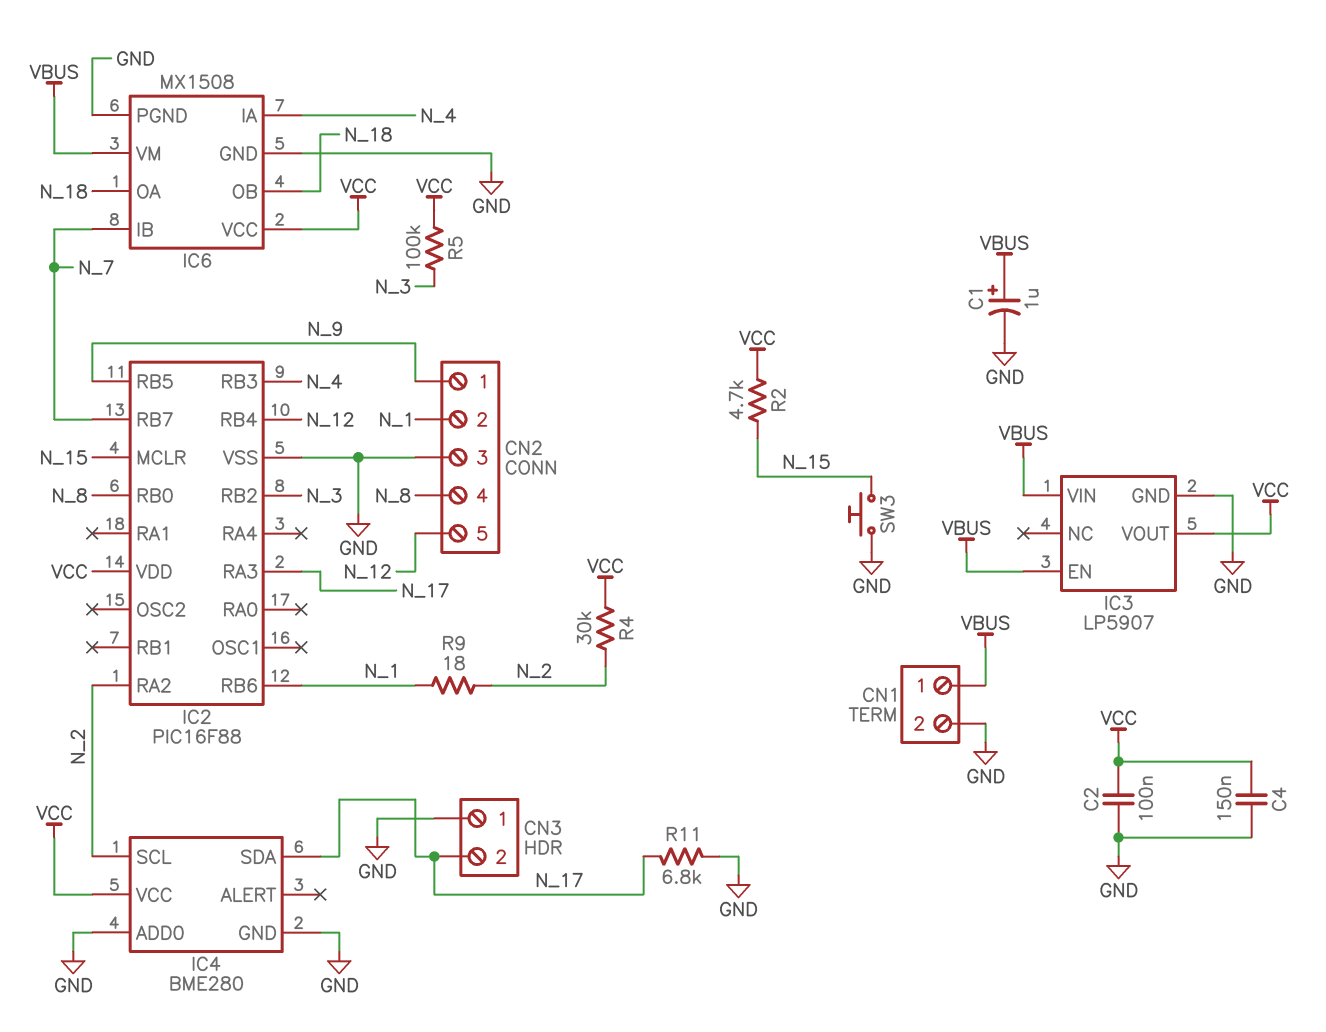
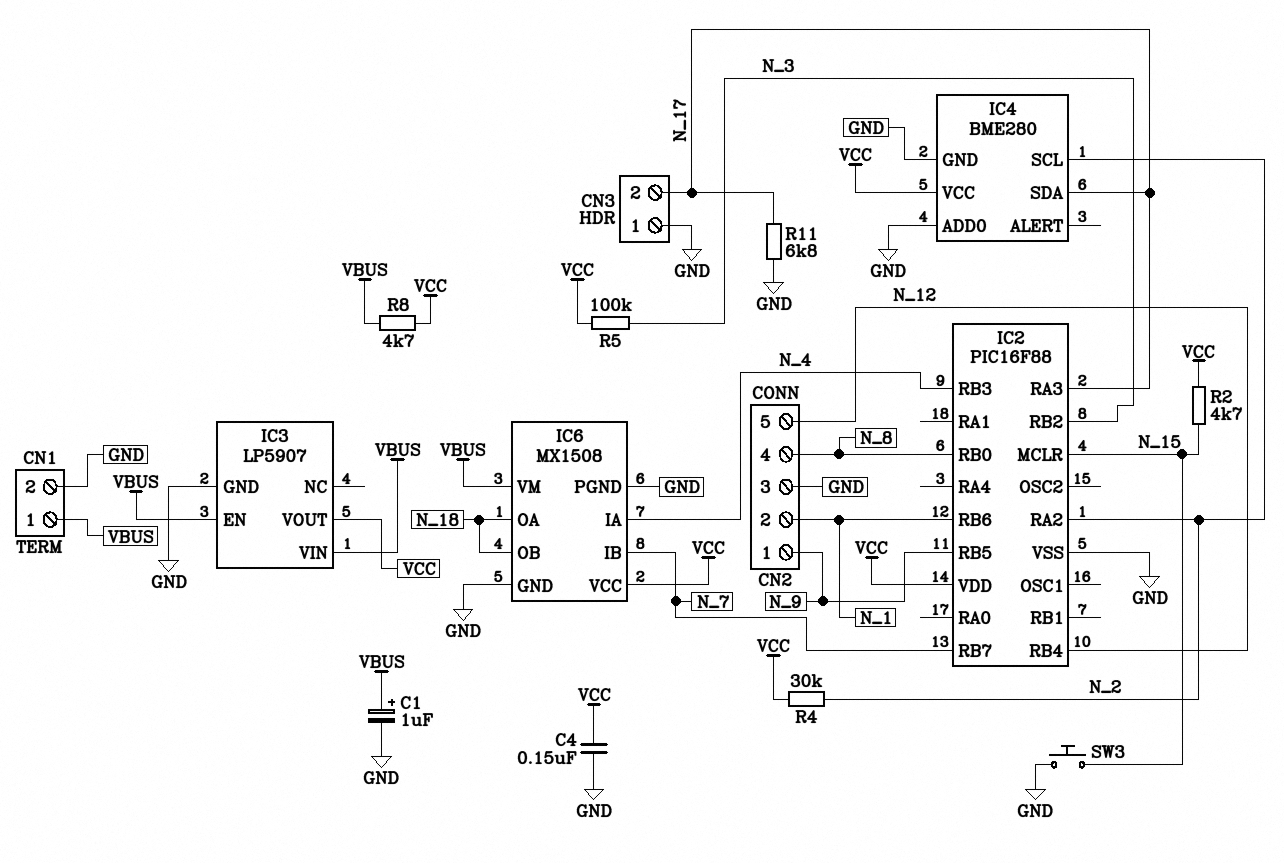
C2: 100nF (GND, VCC) -> none
R8: none -> 4.7k (VBUS, VCC)
R9: 18 (N_1, N_2) -> none

